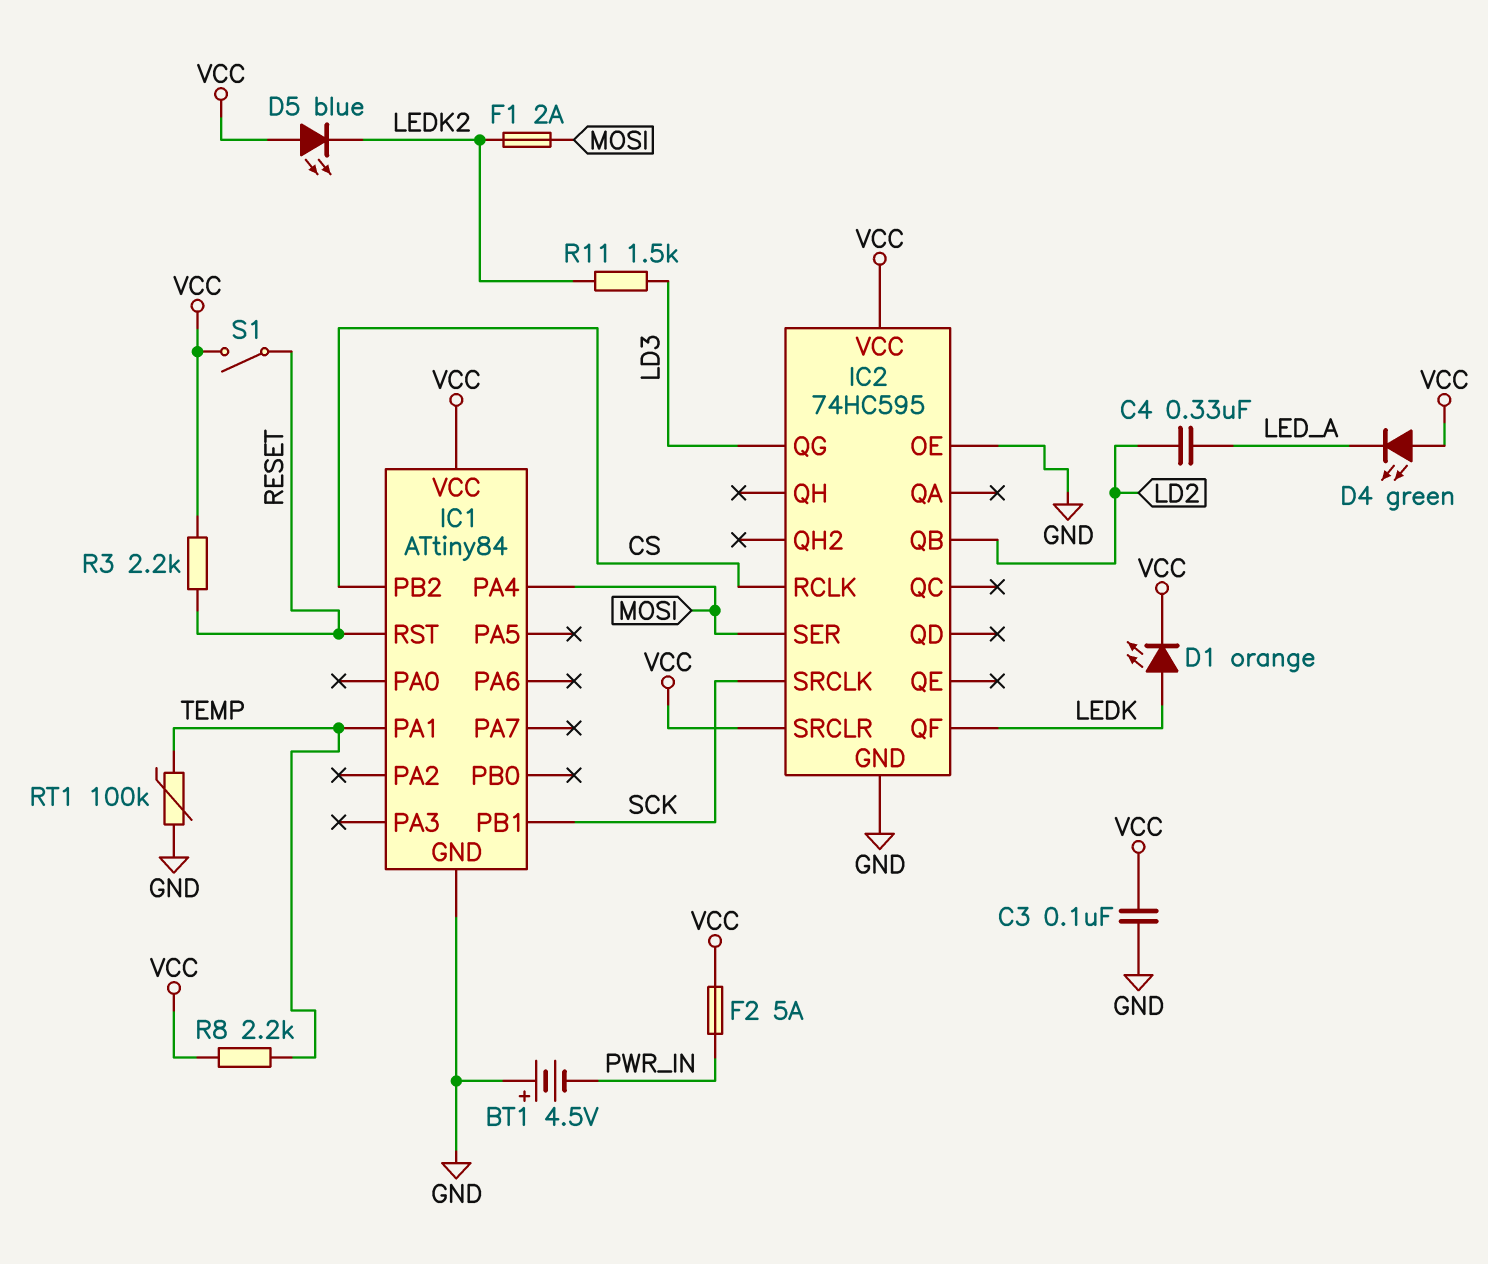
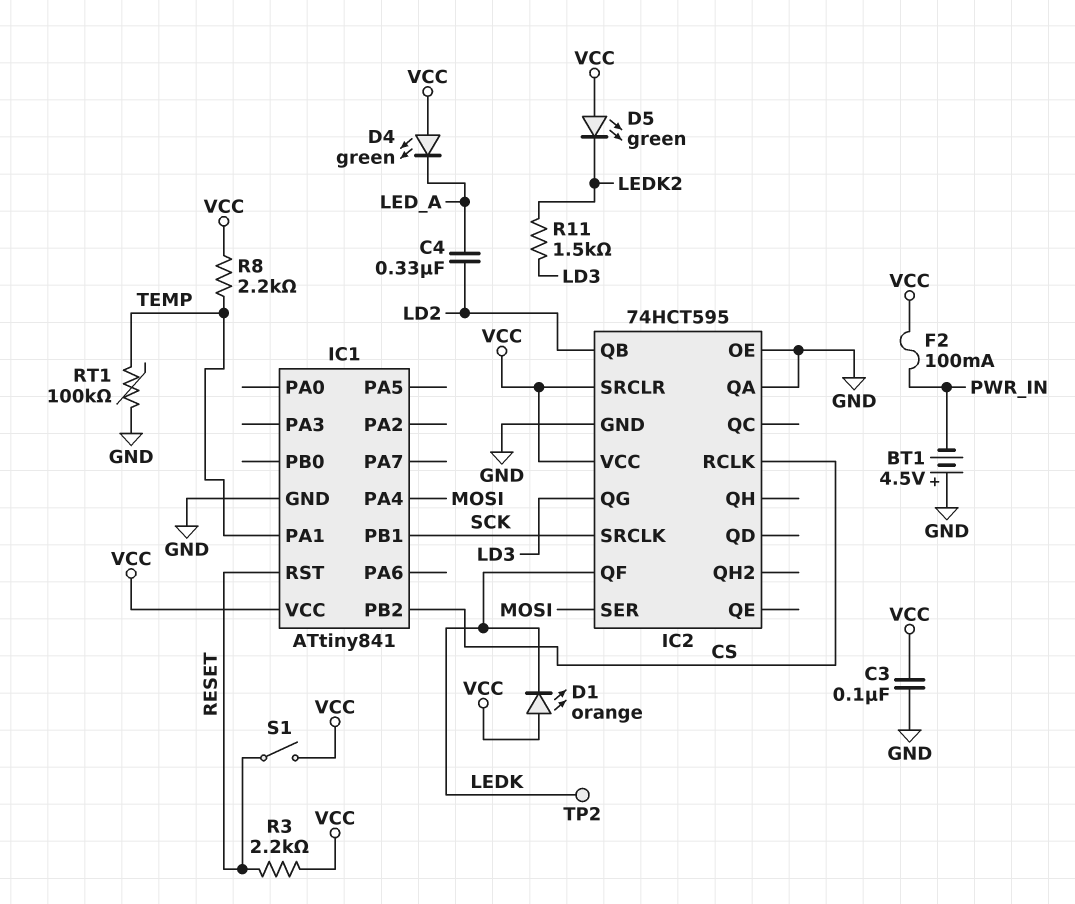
D1: LED orange (A LEDK, K VCC) -> LED orange (A VCC, K LEDK)
D5: LED blue (A VCC, K LEDK2) -> LED green (A VCC, K LEDK2)
F1: 2A (LEDK2, MOSI) -> none
F2: 5A (PWR_IN, VCC) -> 100mA (PWR_IN, VCC)
IC1: ATtiny84 -> ATtiny841
IC2: 74HC595 -> 74HCT595
IC2 pin QA: none -> GND
TP2: none -> test point (LEDK)

